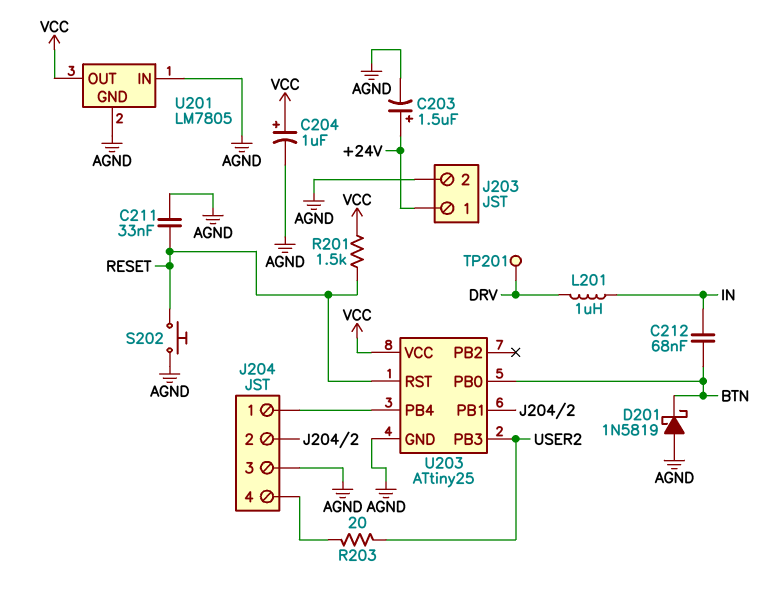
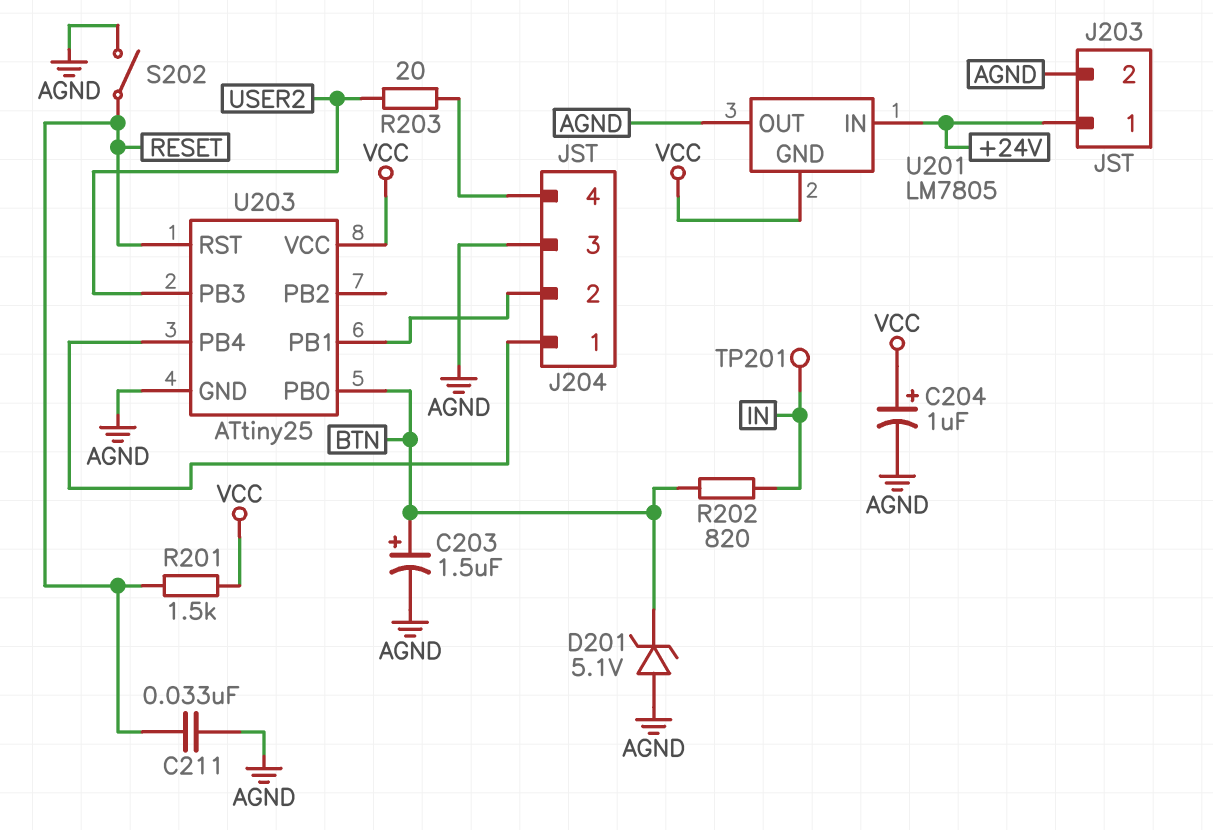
C203: 1.5uF (plus +24V, minus AGND) -> 1.5uF (plus BTN, minus AGND)
C212: 68nF (BTN, IN) -> none
D201: schottky 1N5819 (A AGND, K BTN) -> zener 5.1V (A AGND, K BTN)
L201: 1uH (DRV, IN) -> none
R202: none -> 820 (BTN, IN)
S202: button (AGND, RESET) -> switch (AGND, RESET)
TP201: test point (DRV) -> test point (IN)
U201 pin GND: AGND -> VCC
U201 pin IN: AGND -> +24V
U201 pin OUT: VCC -> AGND

